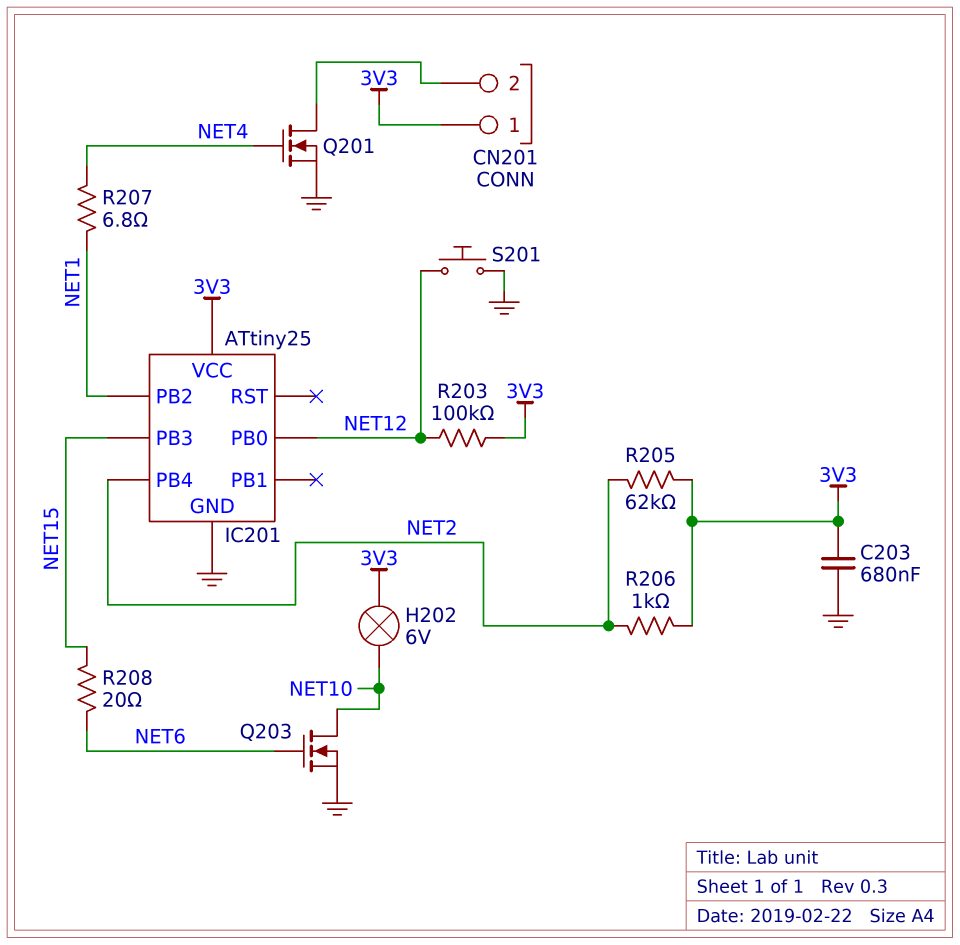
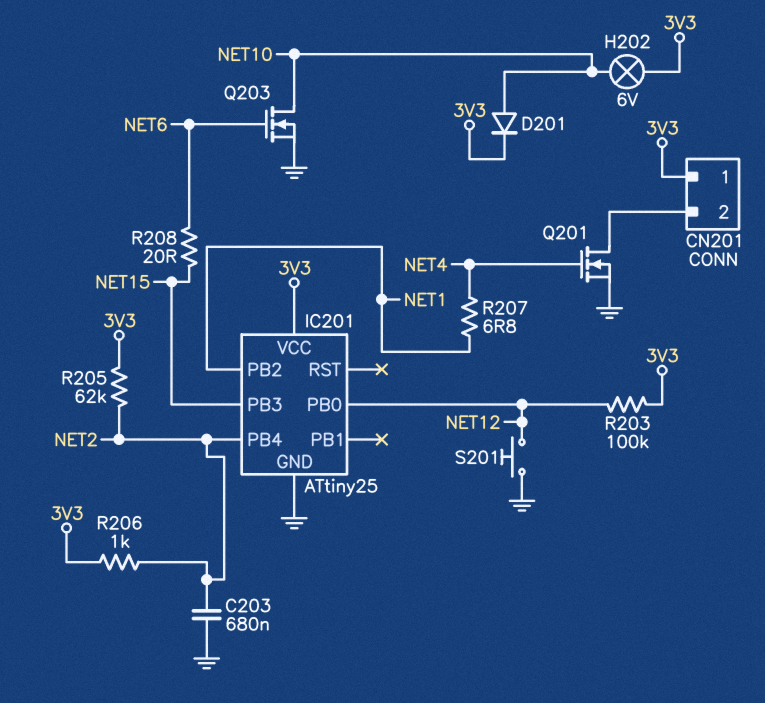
C203: 680nF (3V3, GND) -> 680nF (GND, NET2)
D201: none -> diode (A NET10, K 3V3)

